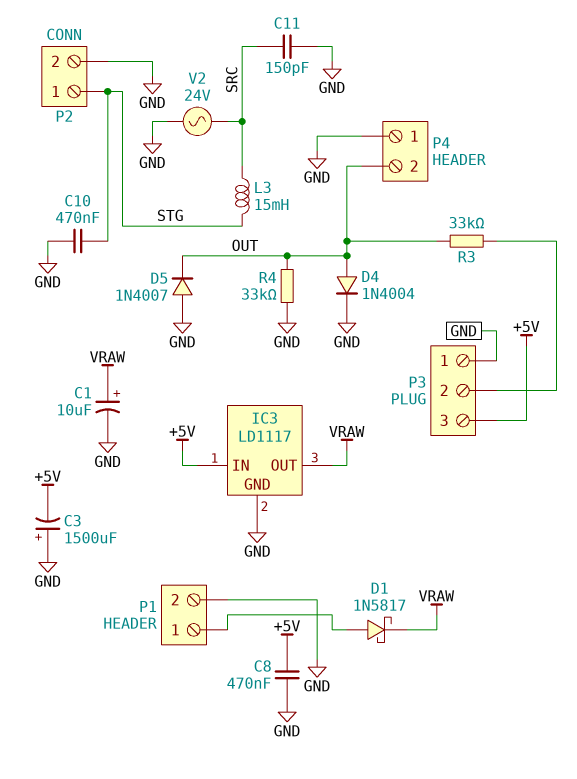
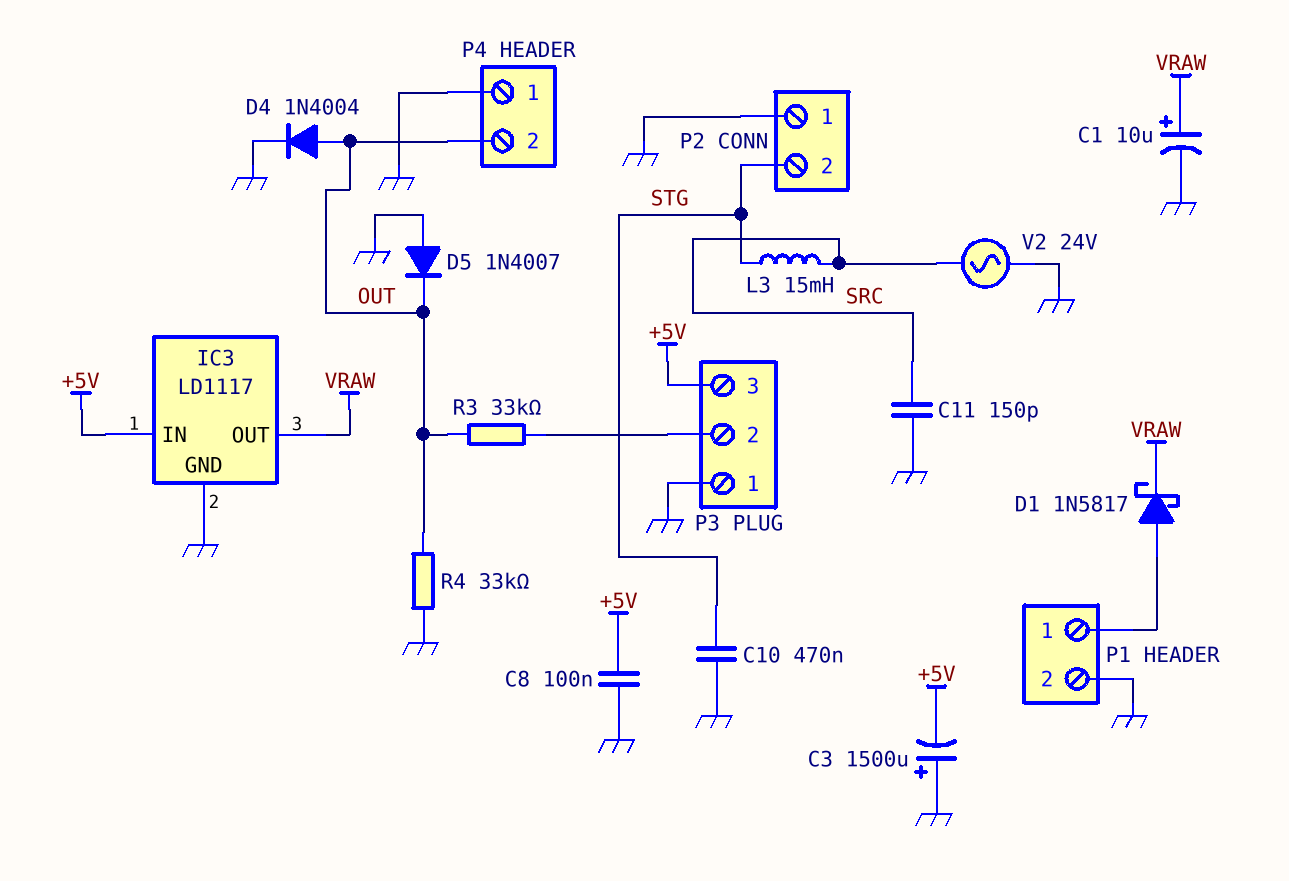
C8: 470nF (+5V, GND) -> 100nF (+5V, GND)
P2 pin 1: STG -> GND
P2 pin 2: GND -> STG

